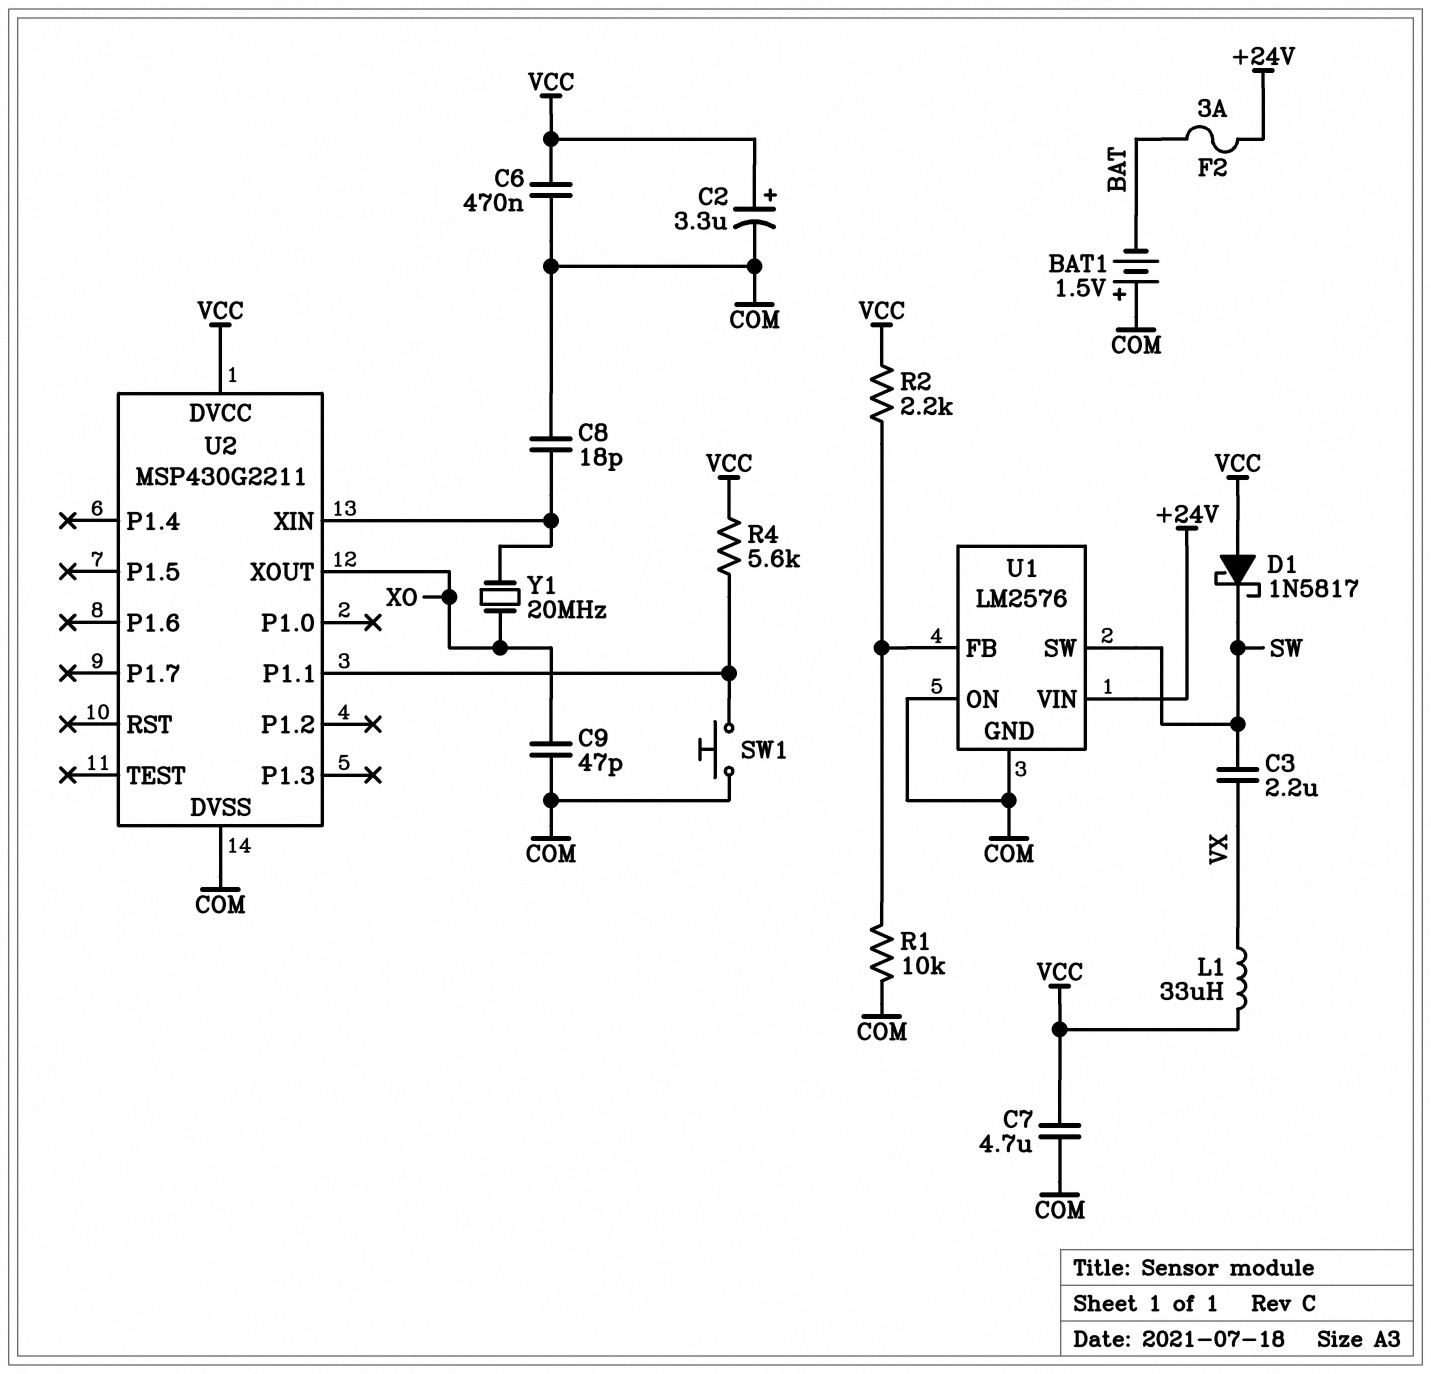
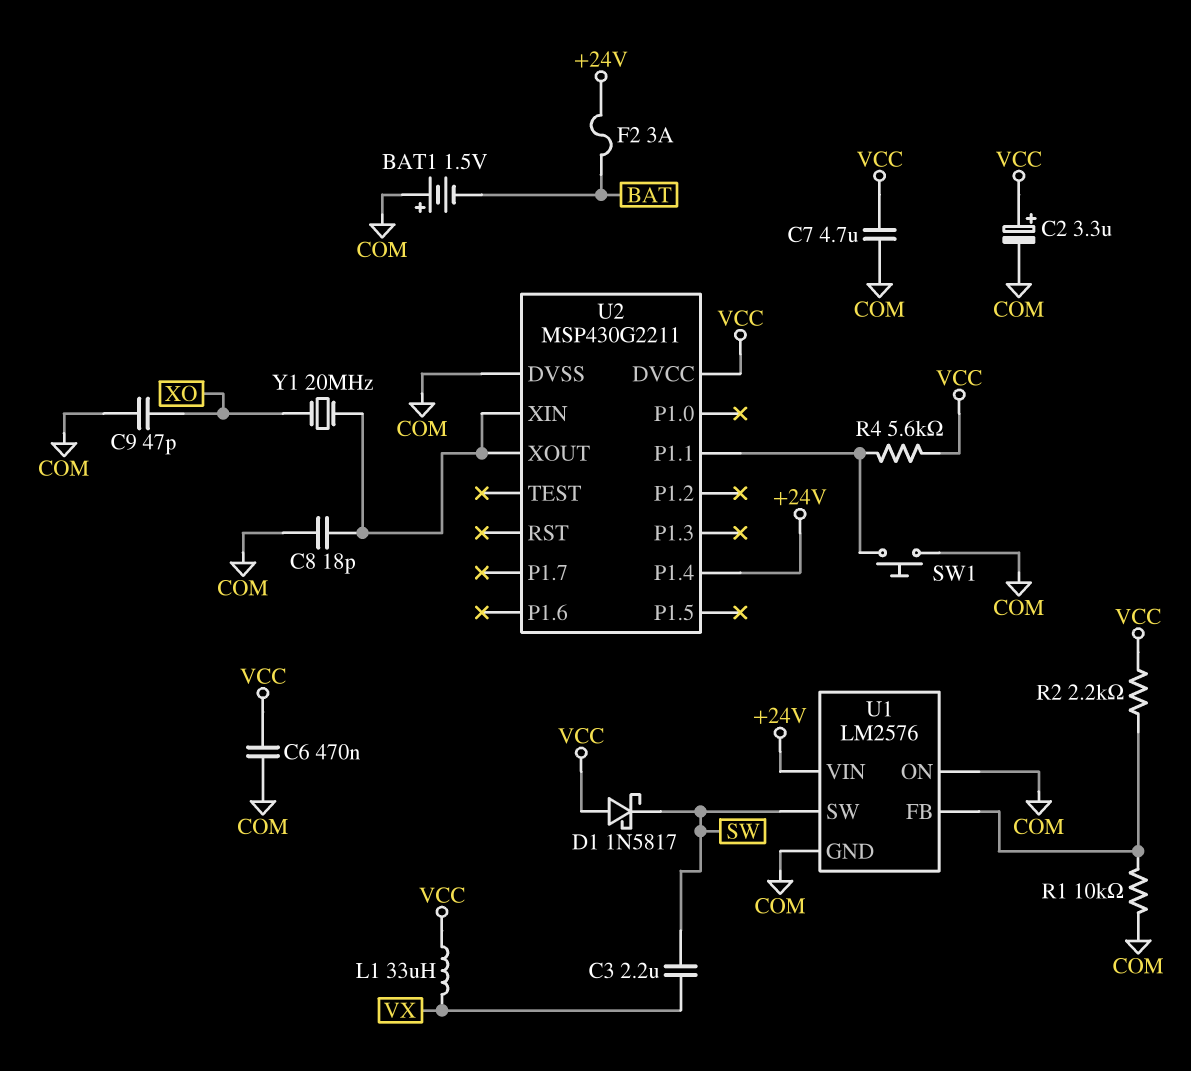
U2 pin P1.4: none -> +24V
U2 pin XOUT: XO -> U2/XIN

